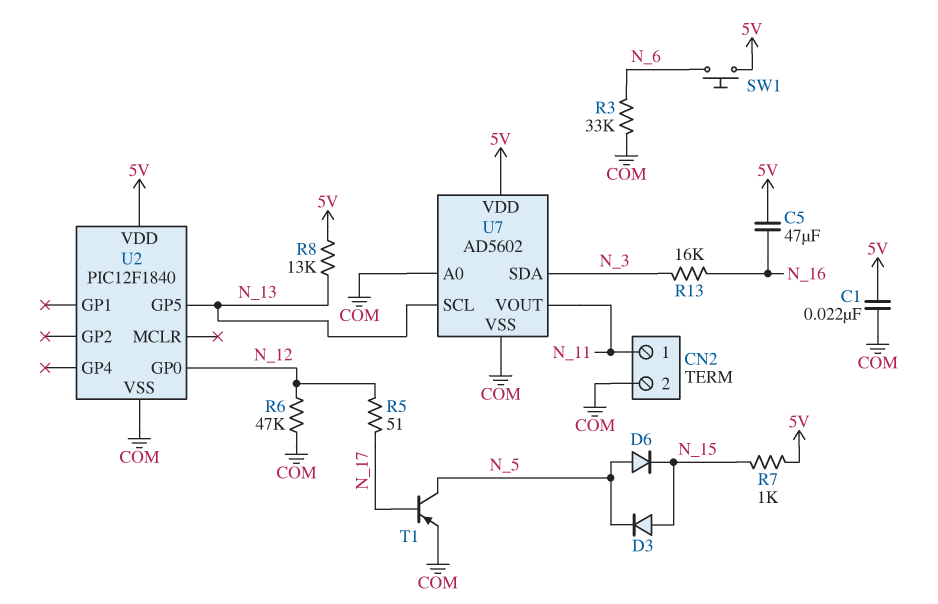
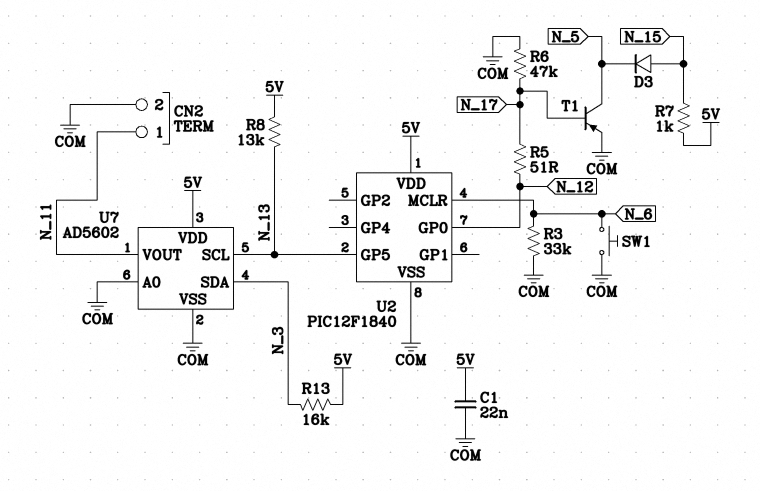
C5: 47uF (5V, N_16) -> none
D6: diode (A N_5, K N_15) -> none
R6: 47k (COM, N_12) -> 47k (COM, N_17)
R13: 16k (N_3, N_16) -> 16k (5V, N_3)
SW1: button (5V, N_6) -> button (COM, N_6)
U2 pin MCLR: none -> N_6

